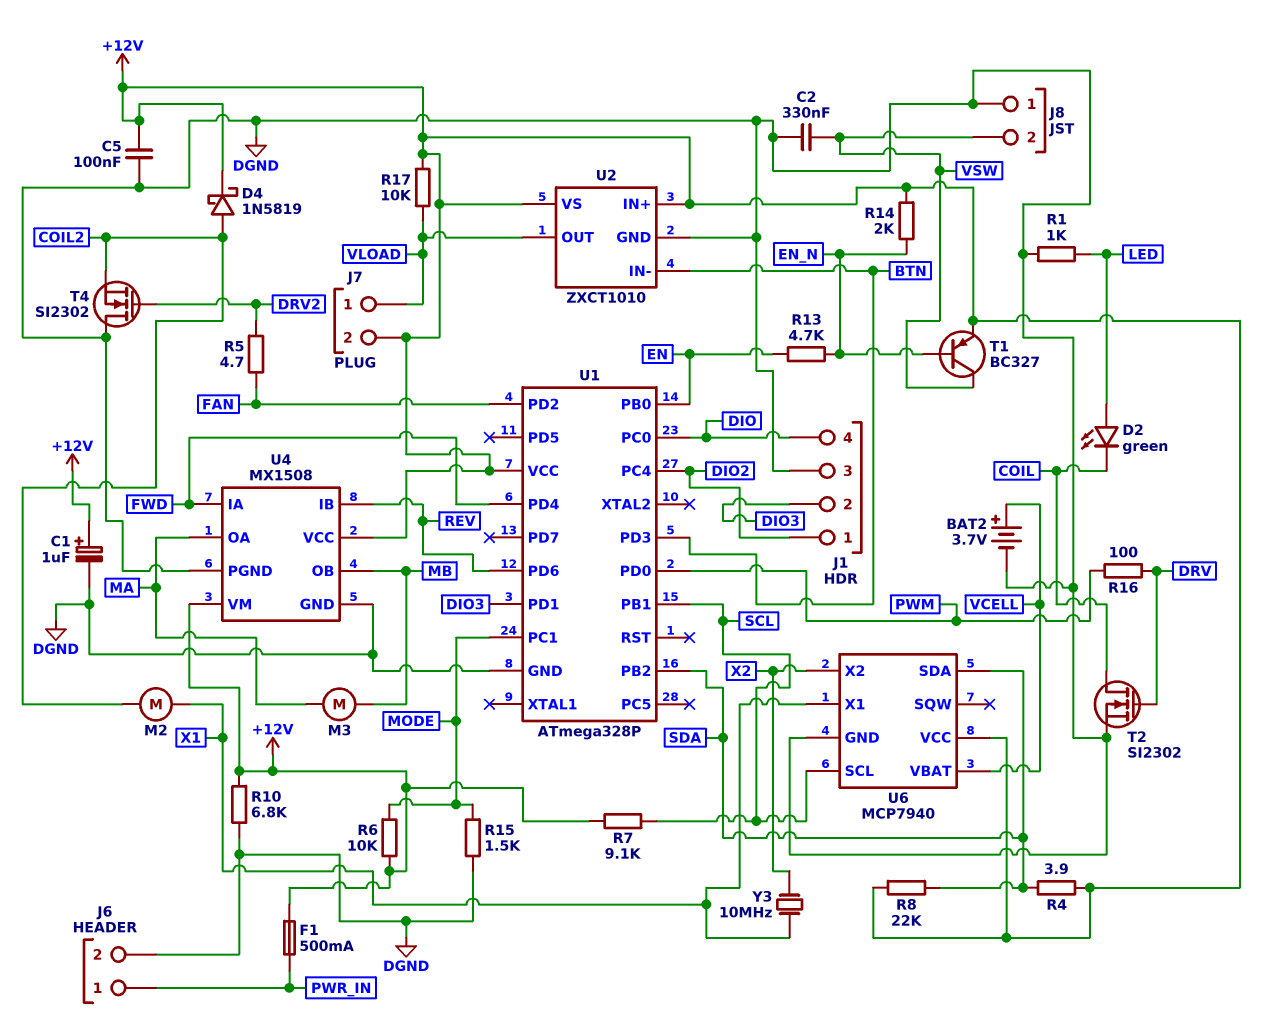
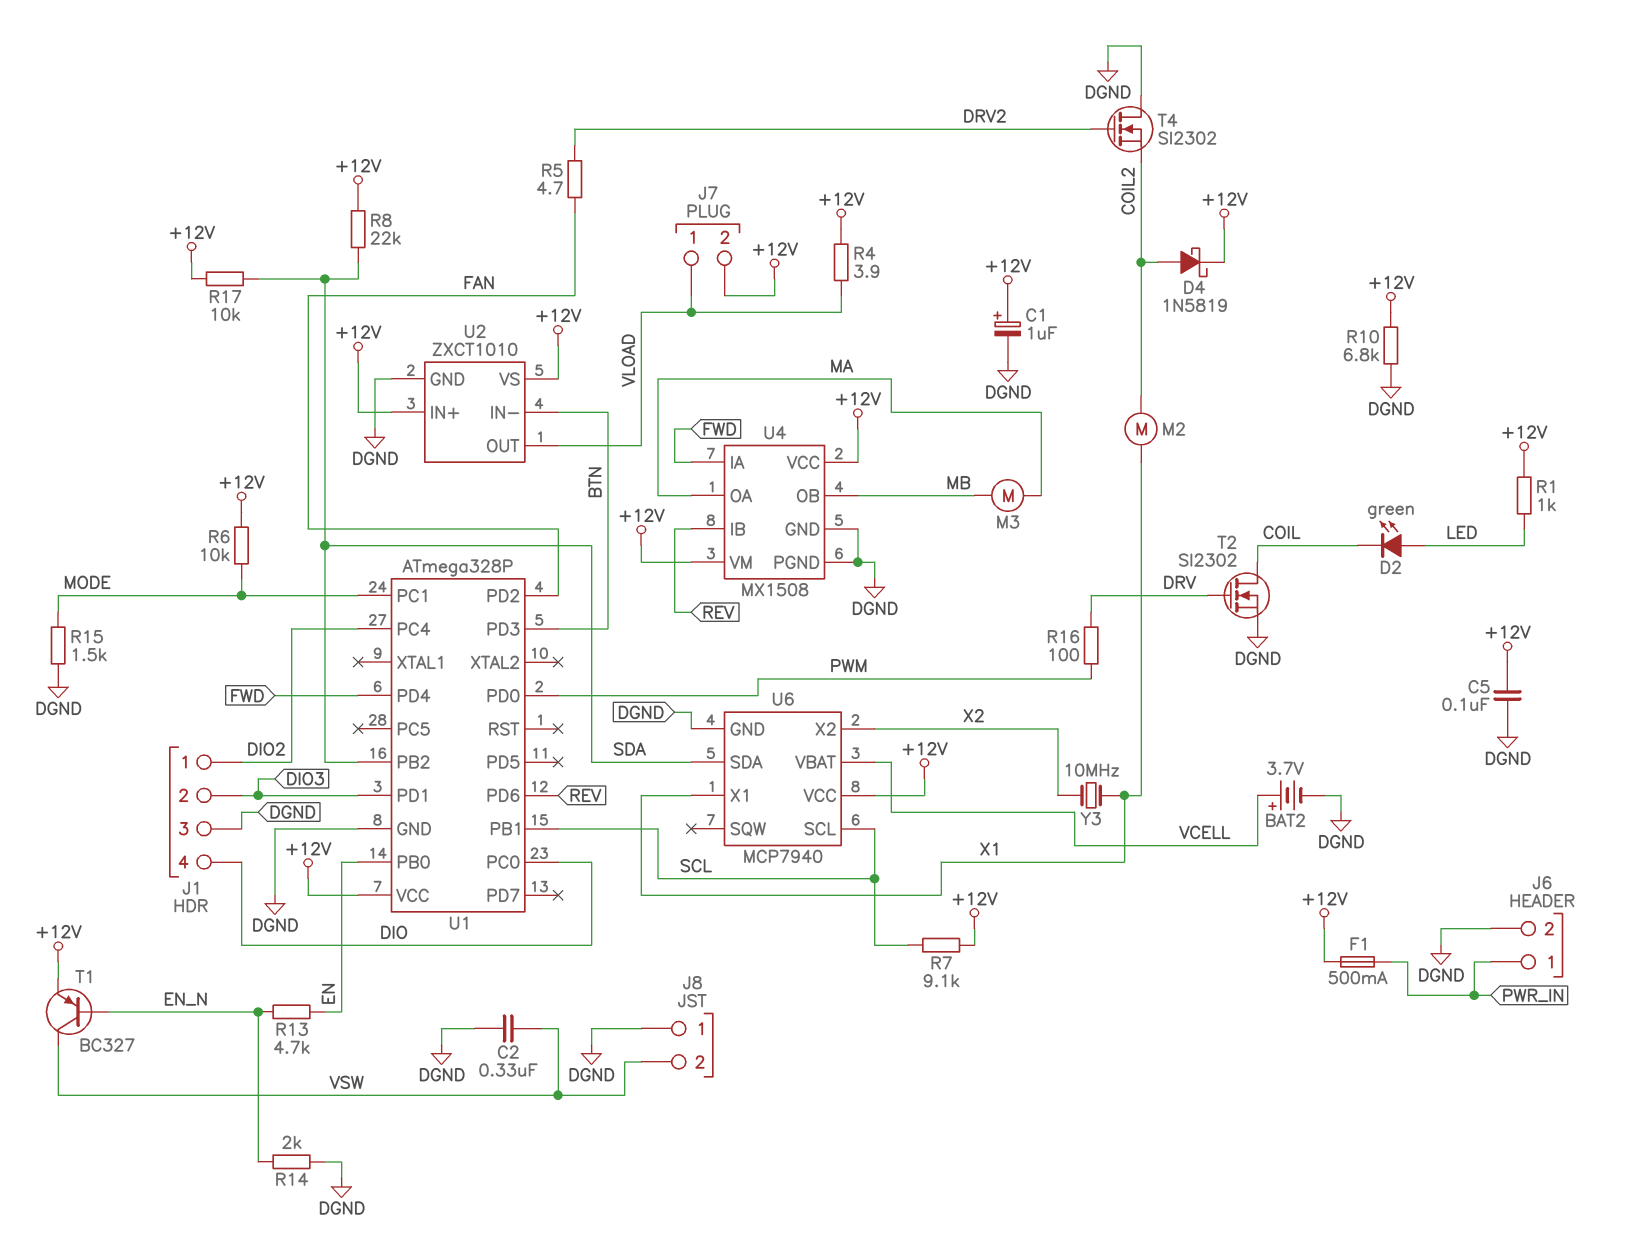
R1: 1k (DGND, LED) -> 1k (+12V, LED)
R4: 3.9 (+12V, SDA) -> 3.9 (+12V, VLOAD)
R14: 2k (+12V, EN_N) -> 2k (DGND, EN_N)
R17: 10k (+12V, VLOAD) -> 10k (+12V, SDA)

